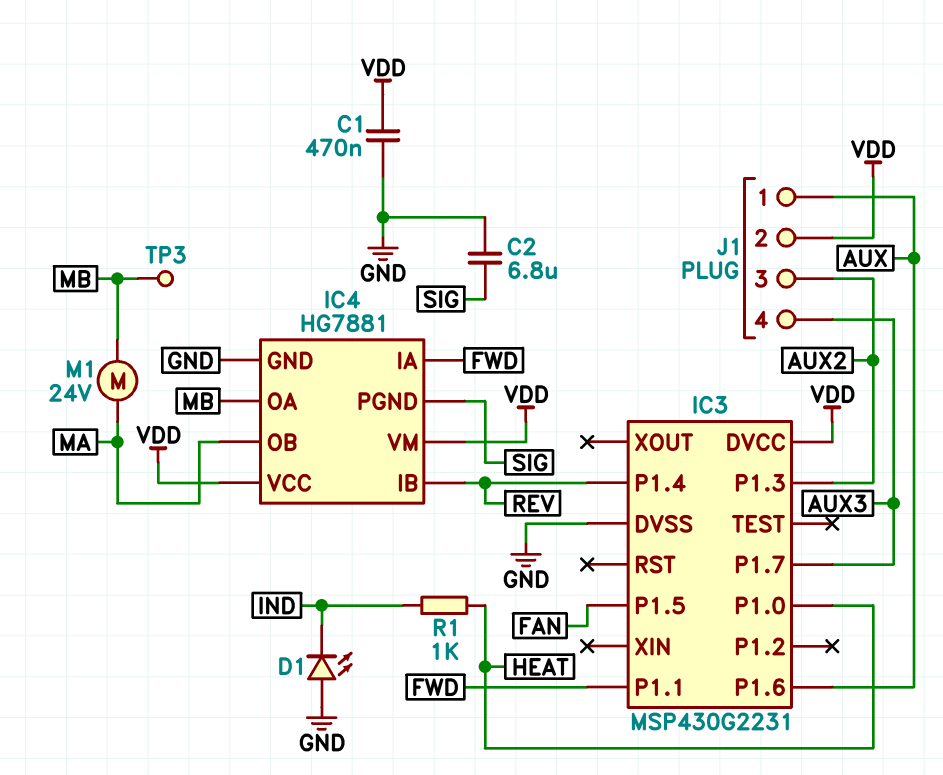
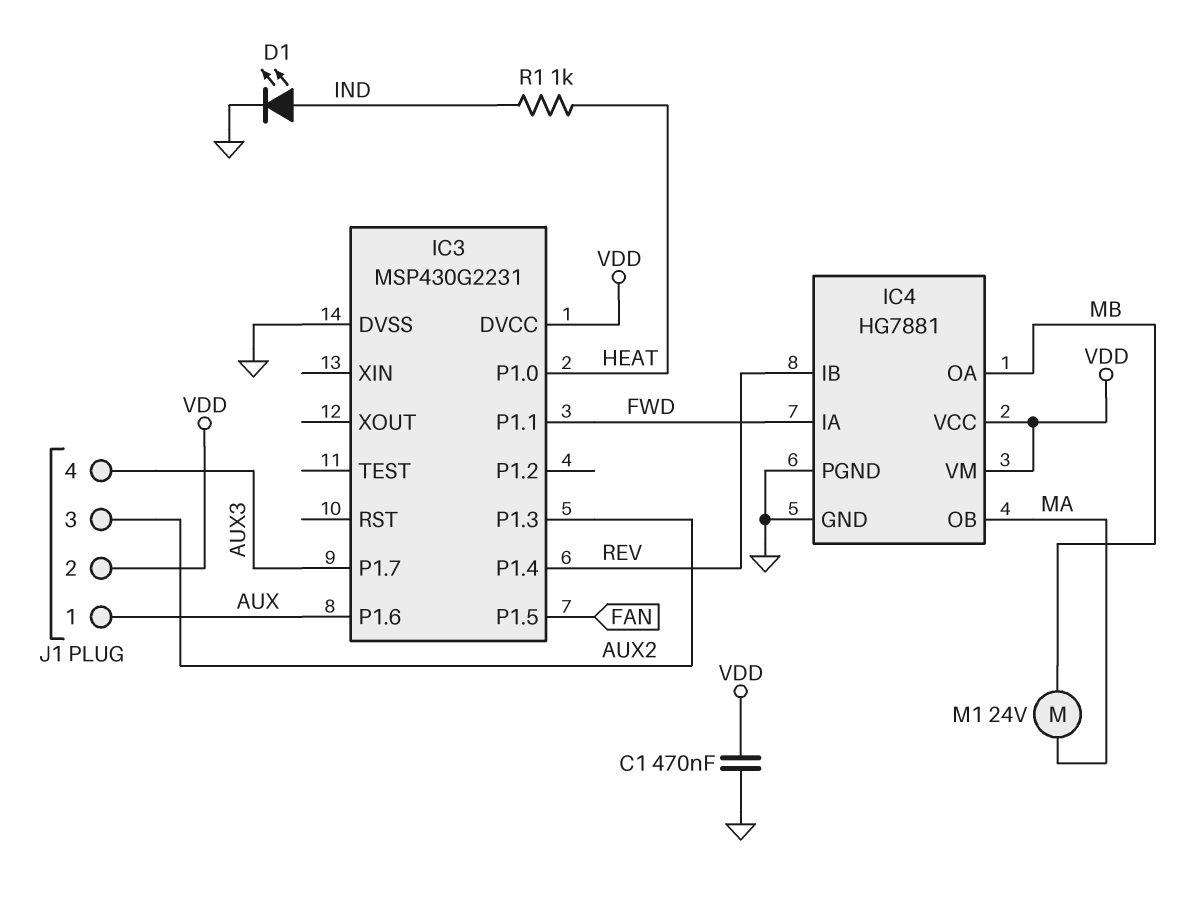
C2: 6.8uF (GND, SIG) -> none
D1: LED (A GND, K IND) -> LED (A IND, K GND)
IC4 pin PGND: SIG -> GND
TP3: test point (MB) -> none

